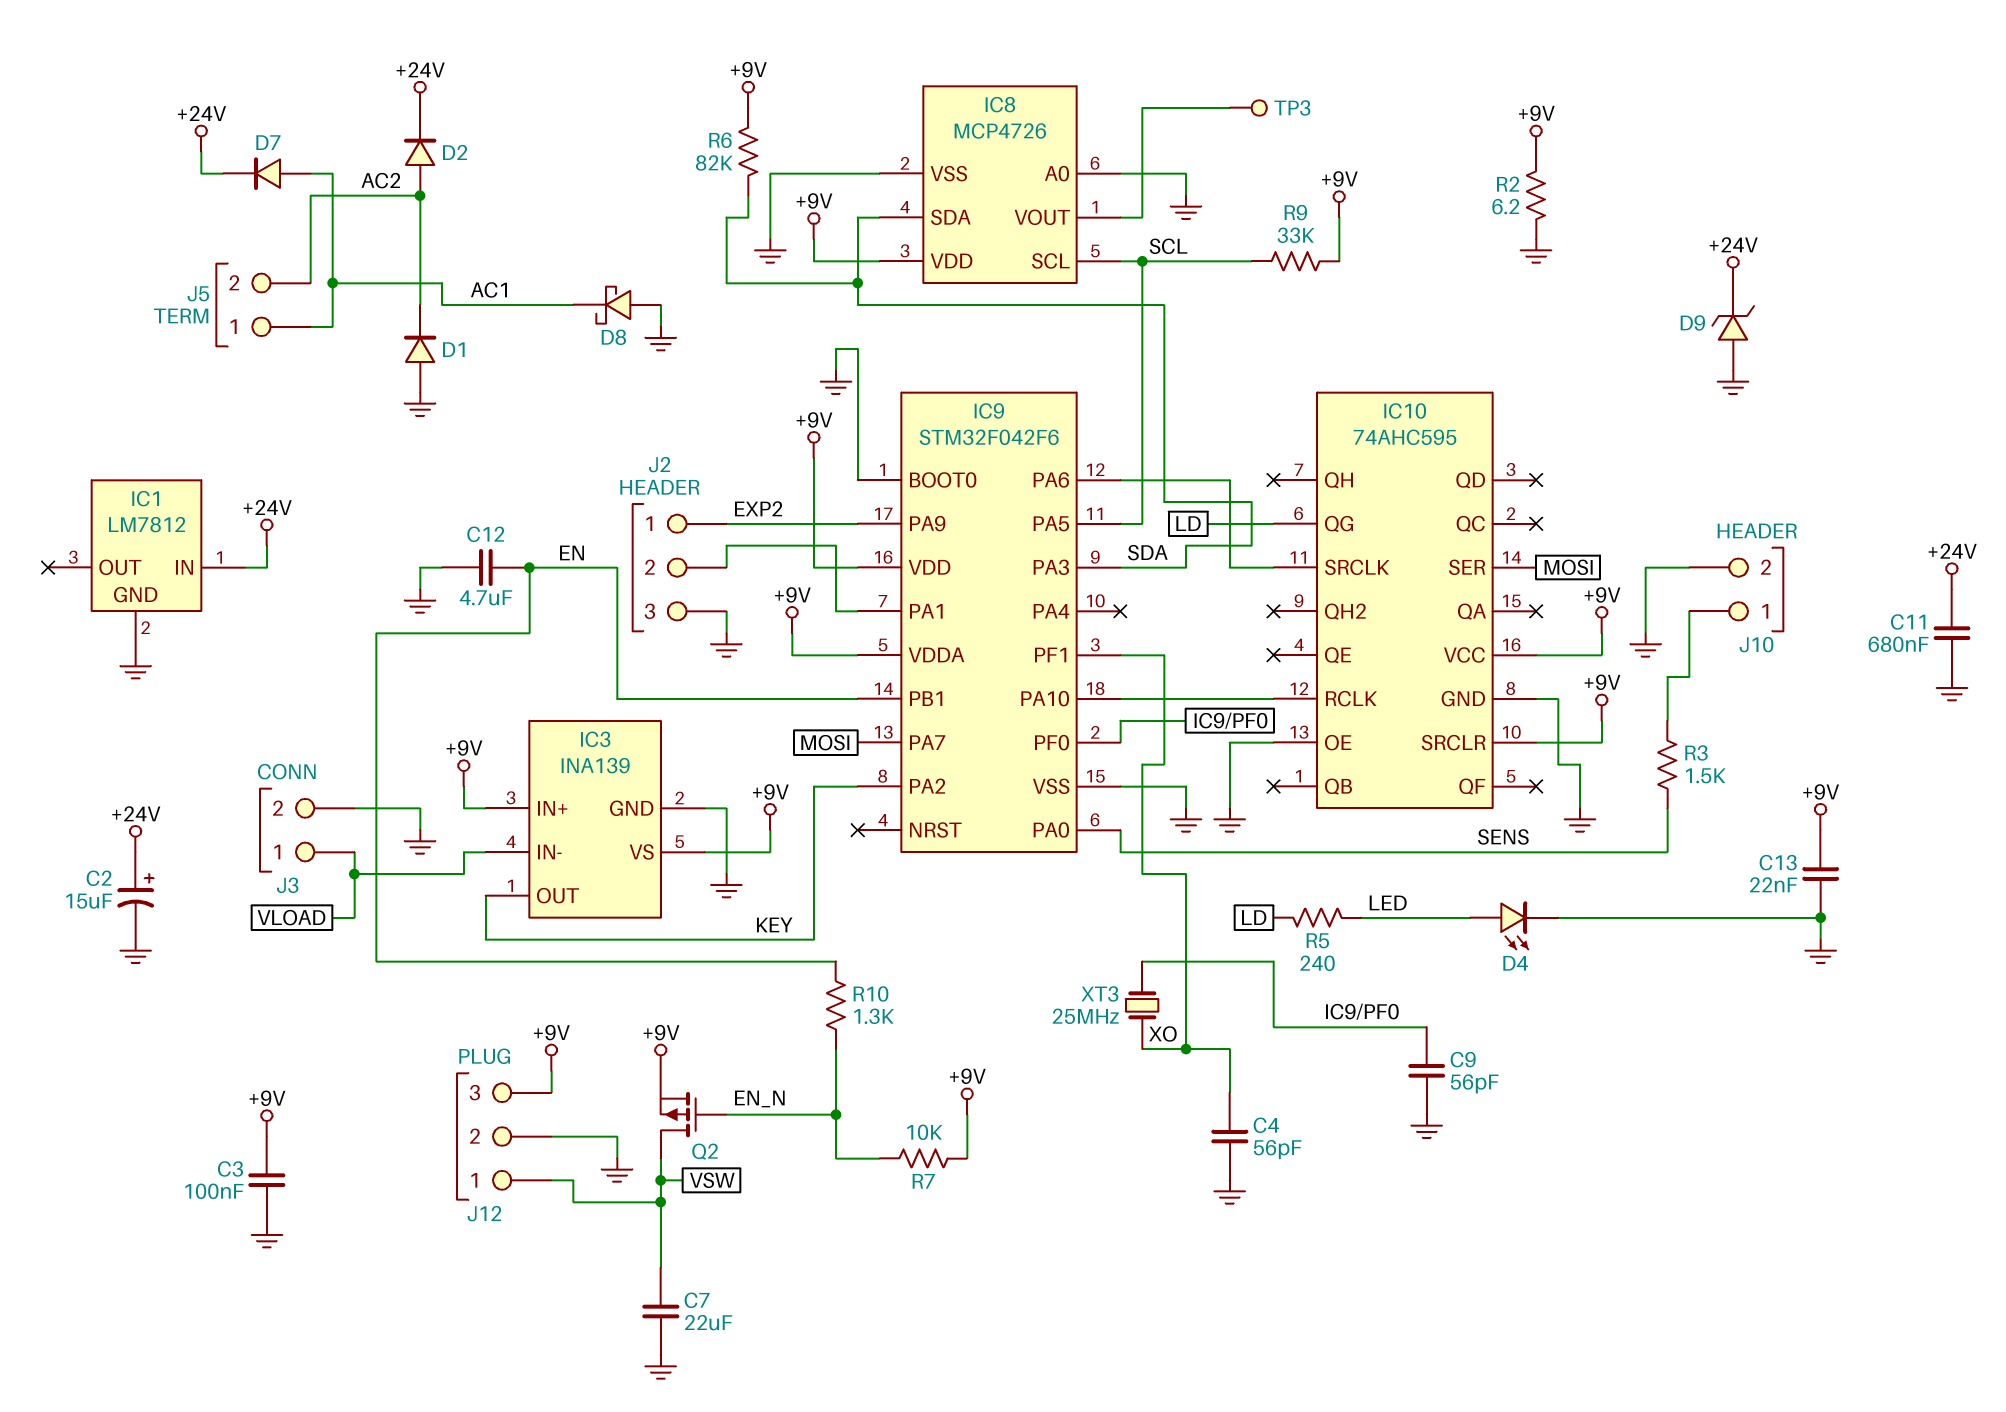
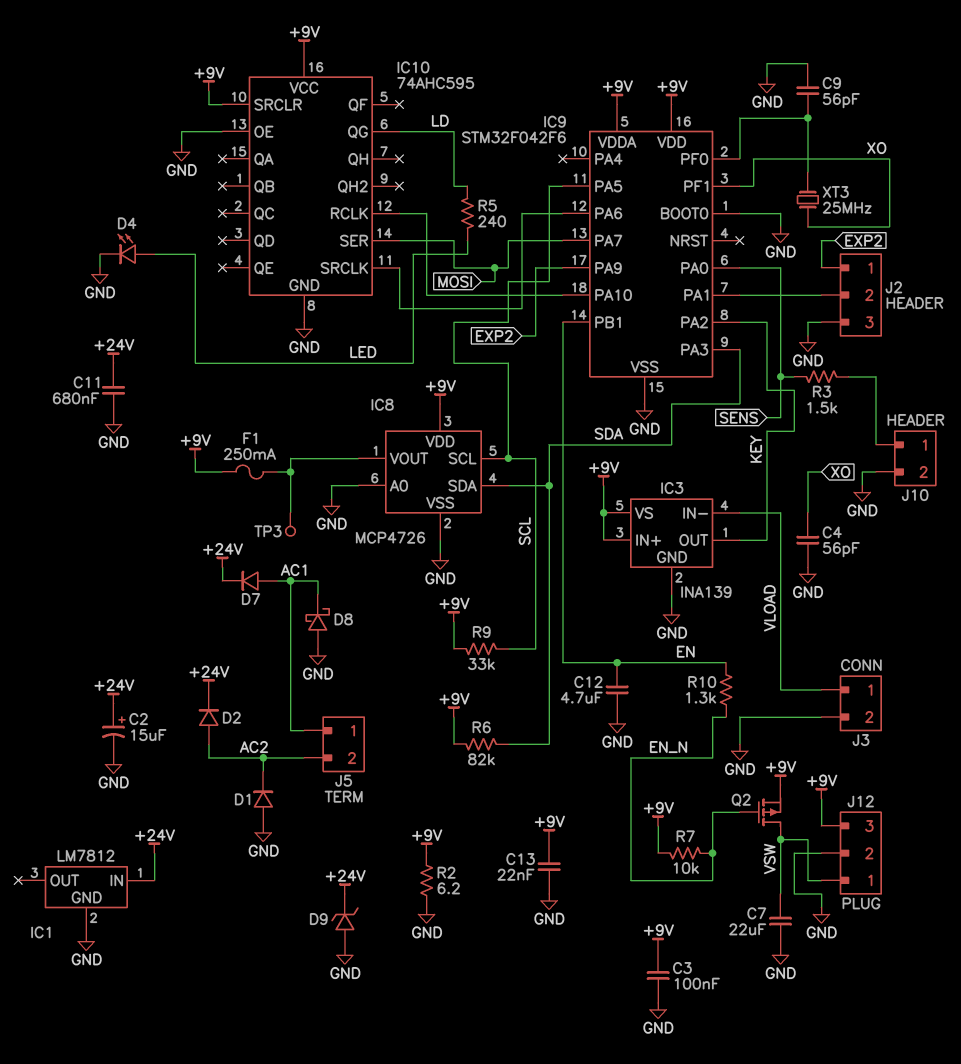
F1: none -> 250mA (+9V, IC8/VOUT)

